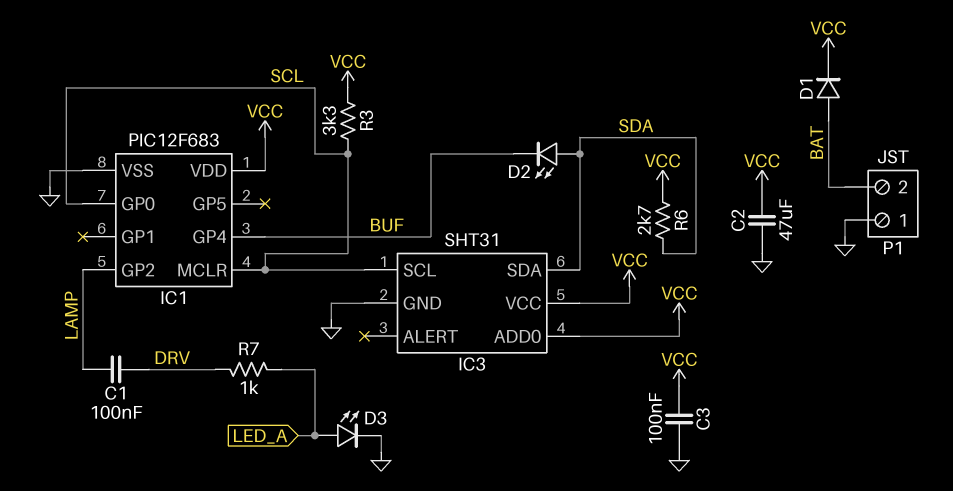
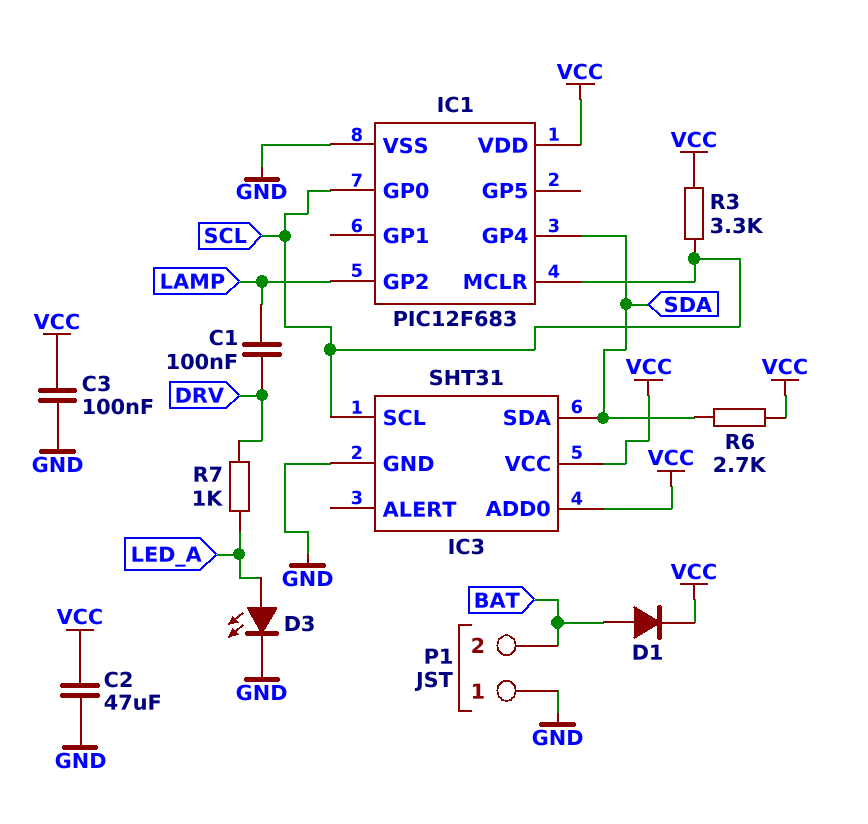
D2: LED (A SDA, K BUF) -> none
IC1 pin GP4: BUF -> SDA

